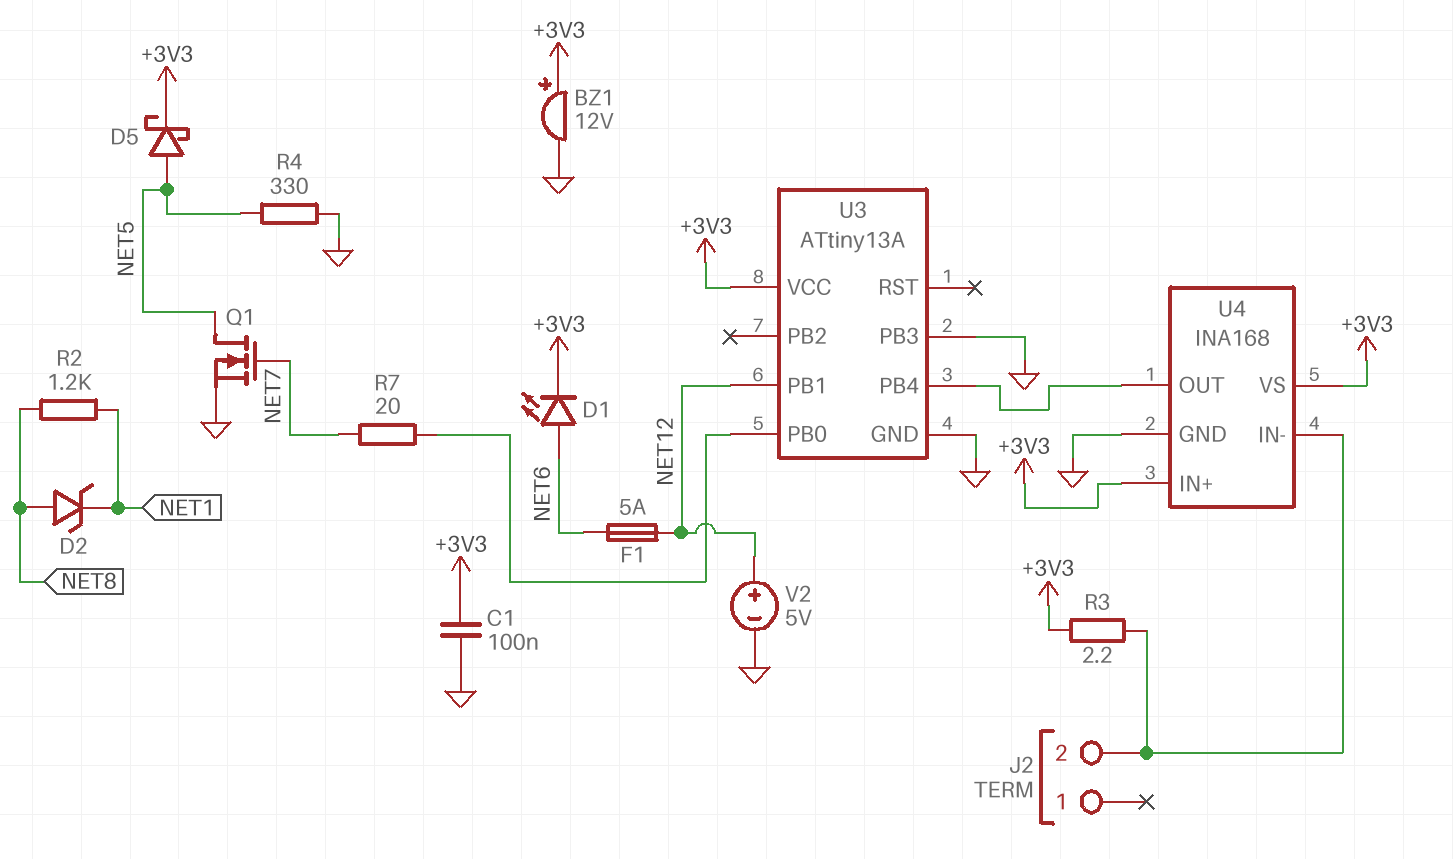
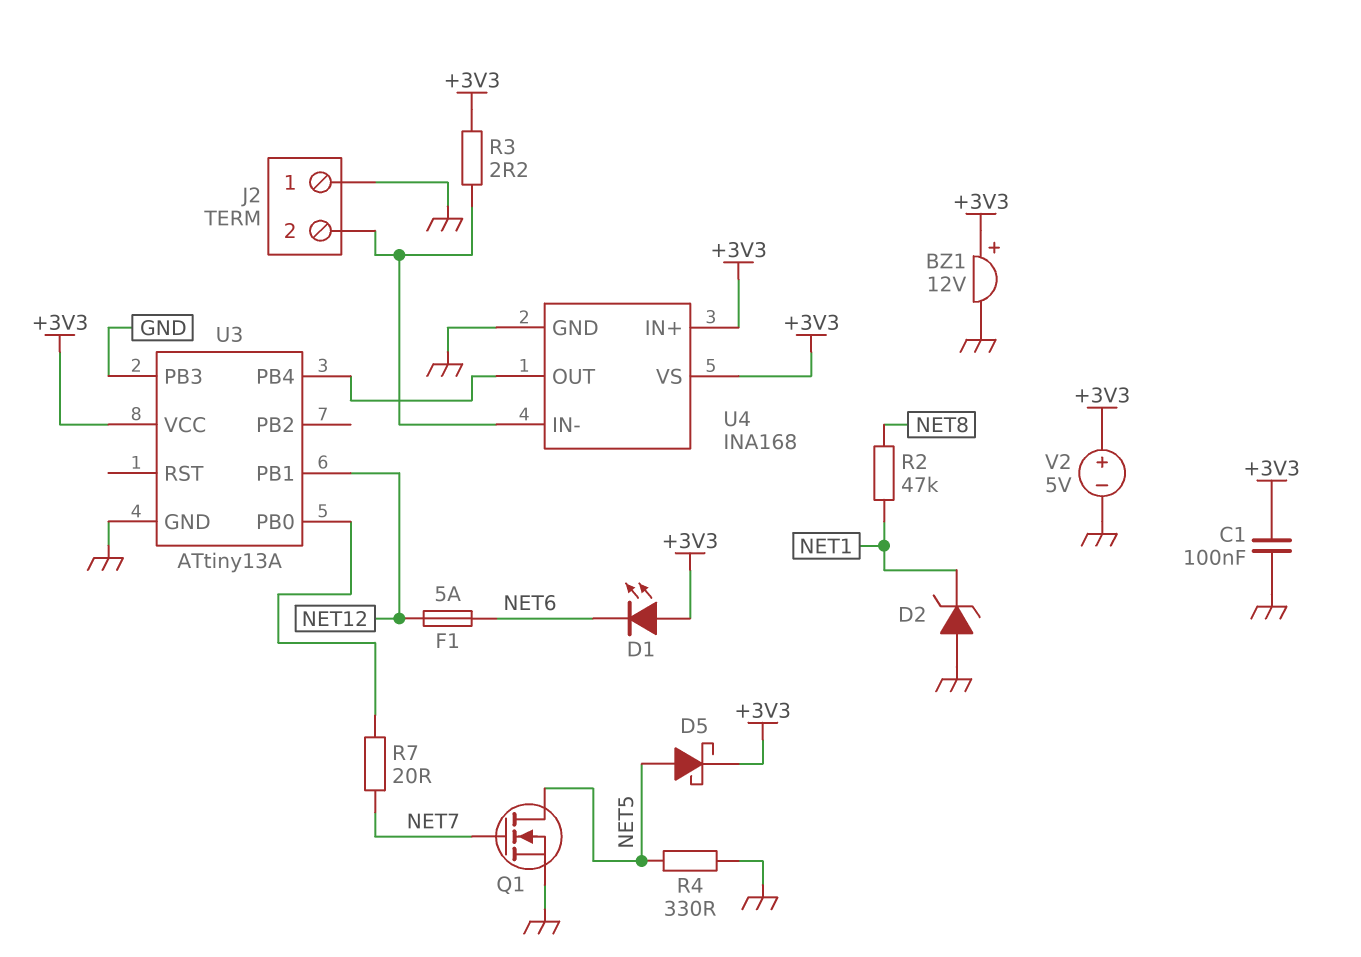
D1: LED (A NET6, K +3V3) -> LED (A +3V3, K NET6)
D2: zener (A NET8, K NET1) -> zener (A GND, K NET1)
J2 pin 1: none -> GND
R2: 1.2k (NET1, NET8) -> 47k (NET1, NET8)
V2: 5V (plus NET12, minus GND) -> 5V (plus +3V3, minus GND)

